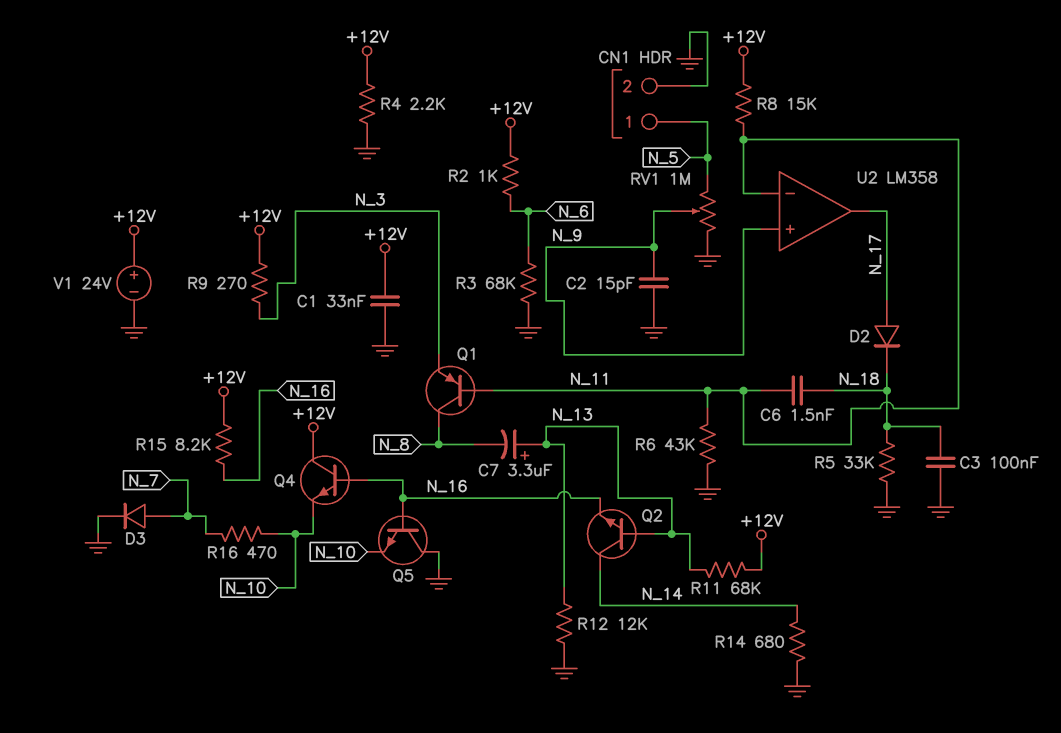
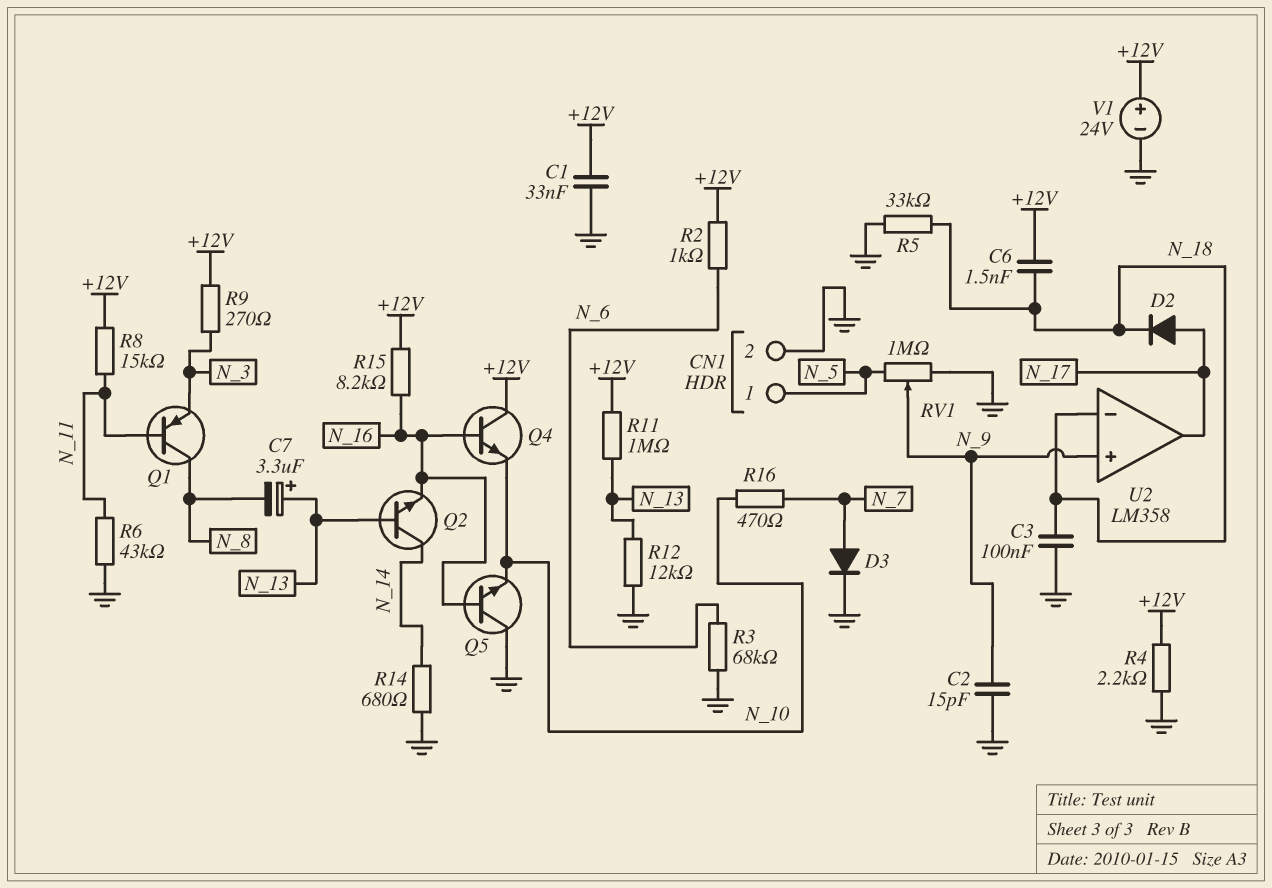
C6: 1.5nF (N_11, N_18) -> 1.5nF (+12V, N_18)
R11: 68k (+12V, N_13) -> 1M (+12V, N_13)
U2 pin in-: N_11 -> N_18

